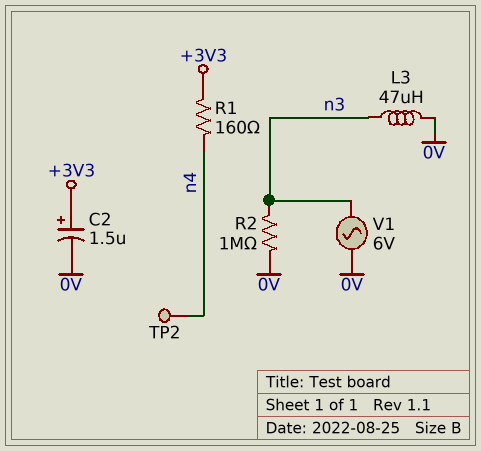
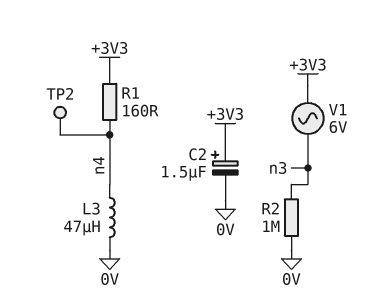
L3: 47uH (0V, n3) -> 47uH (0V, n4)
V1: AC 6V (0V, n3) -> AC 6V (+3V3, n3)

